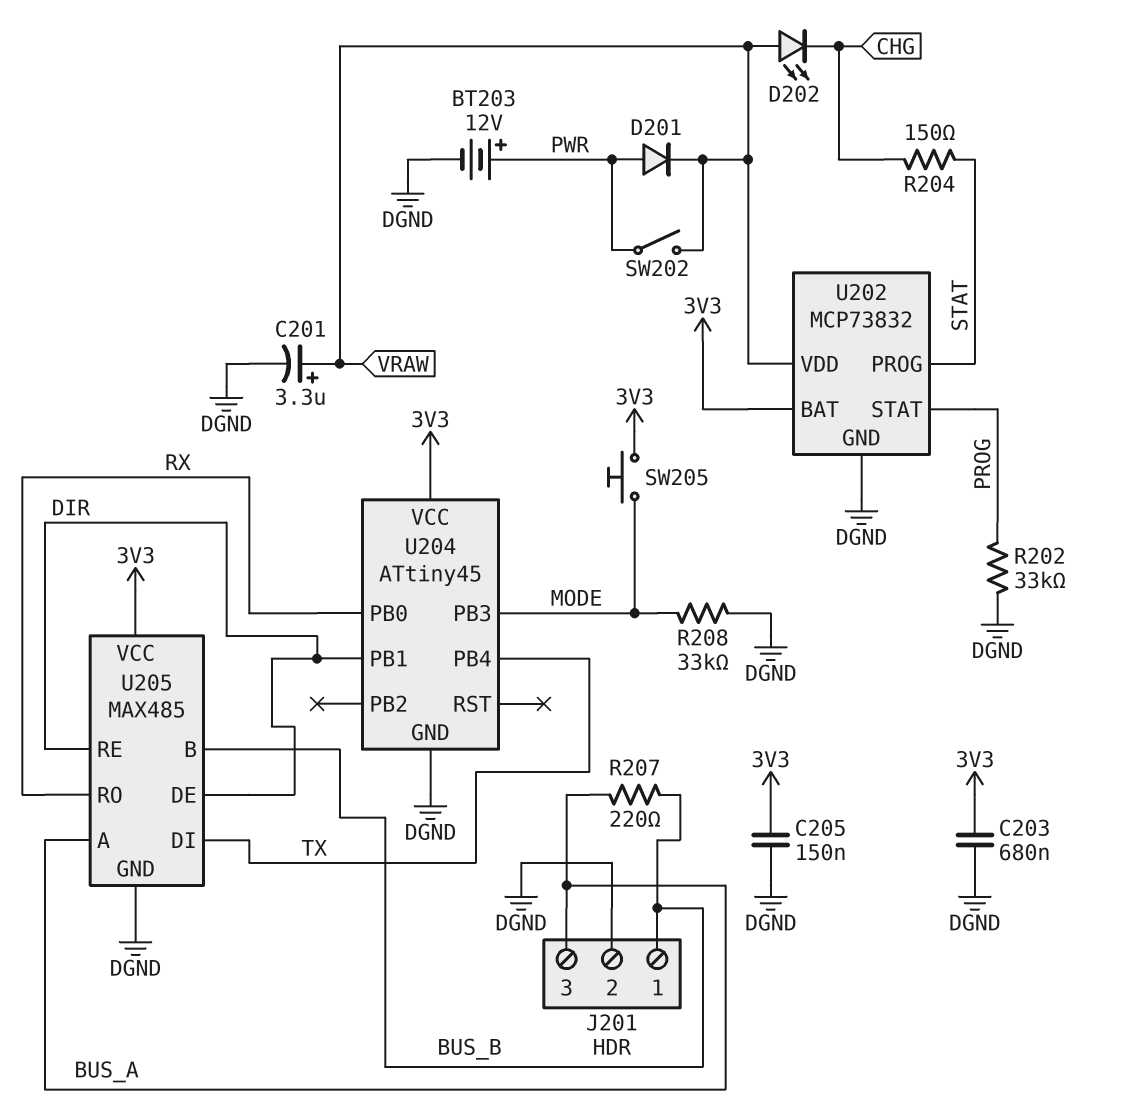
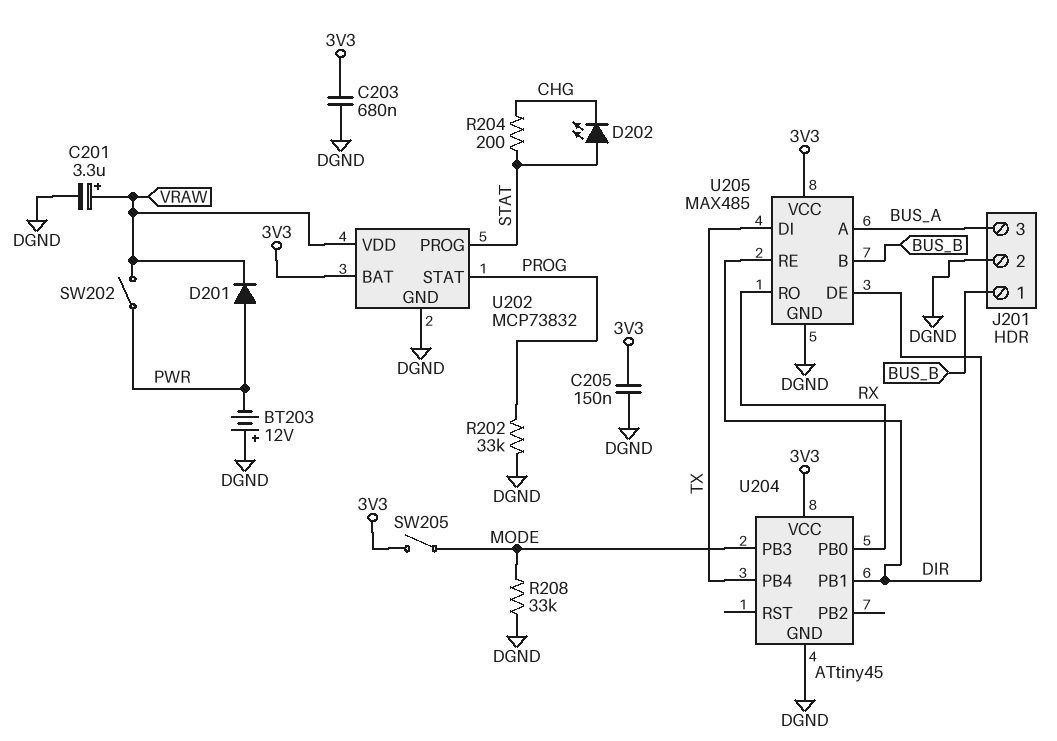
BT203: 12V (plus PWR, minus DGND) -> 12V (plus DGND, minus PWR)
D202: LED (A VRAW, K CHG) -> LED (A STAT, K CHG)
R204: 150 (CHG, STAT) -> 200 (CHG, STAT)
R207: 220 (BUS_A, BUS_B) -> none
SW205: button (3V3, MODE) -> switch (3V3, MODE)

